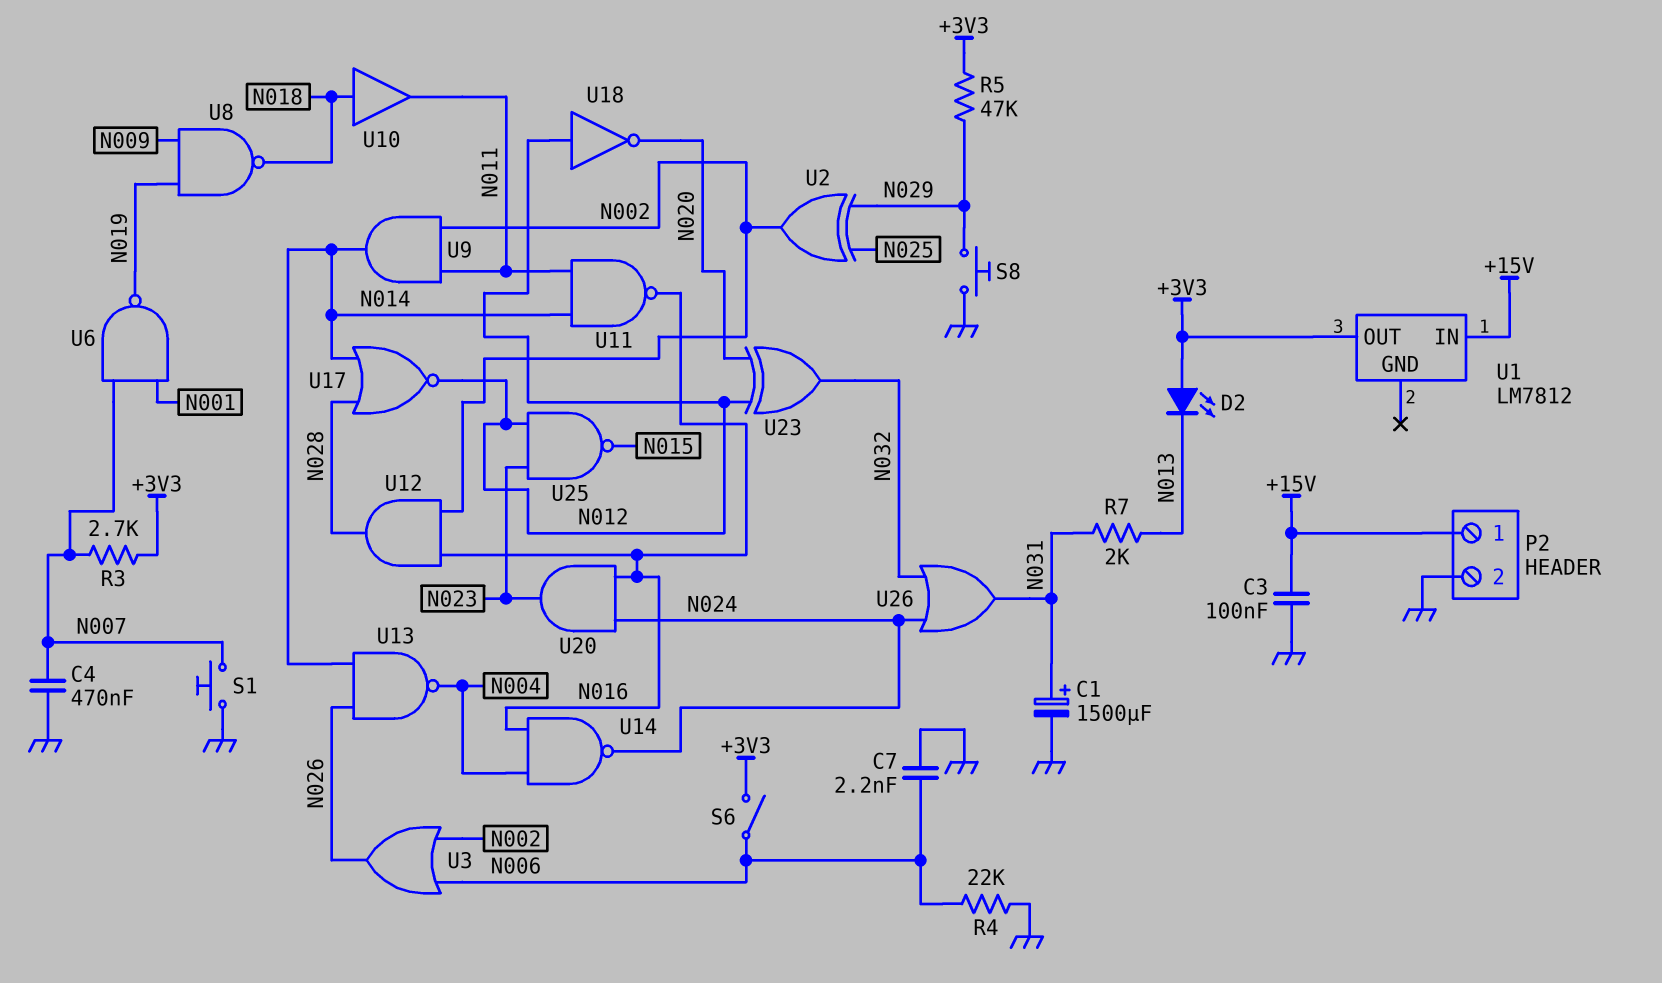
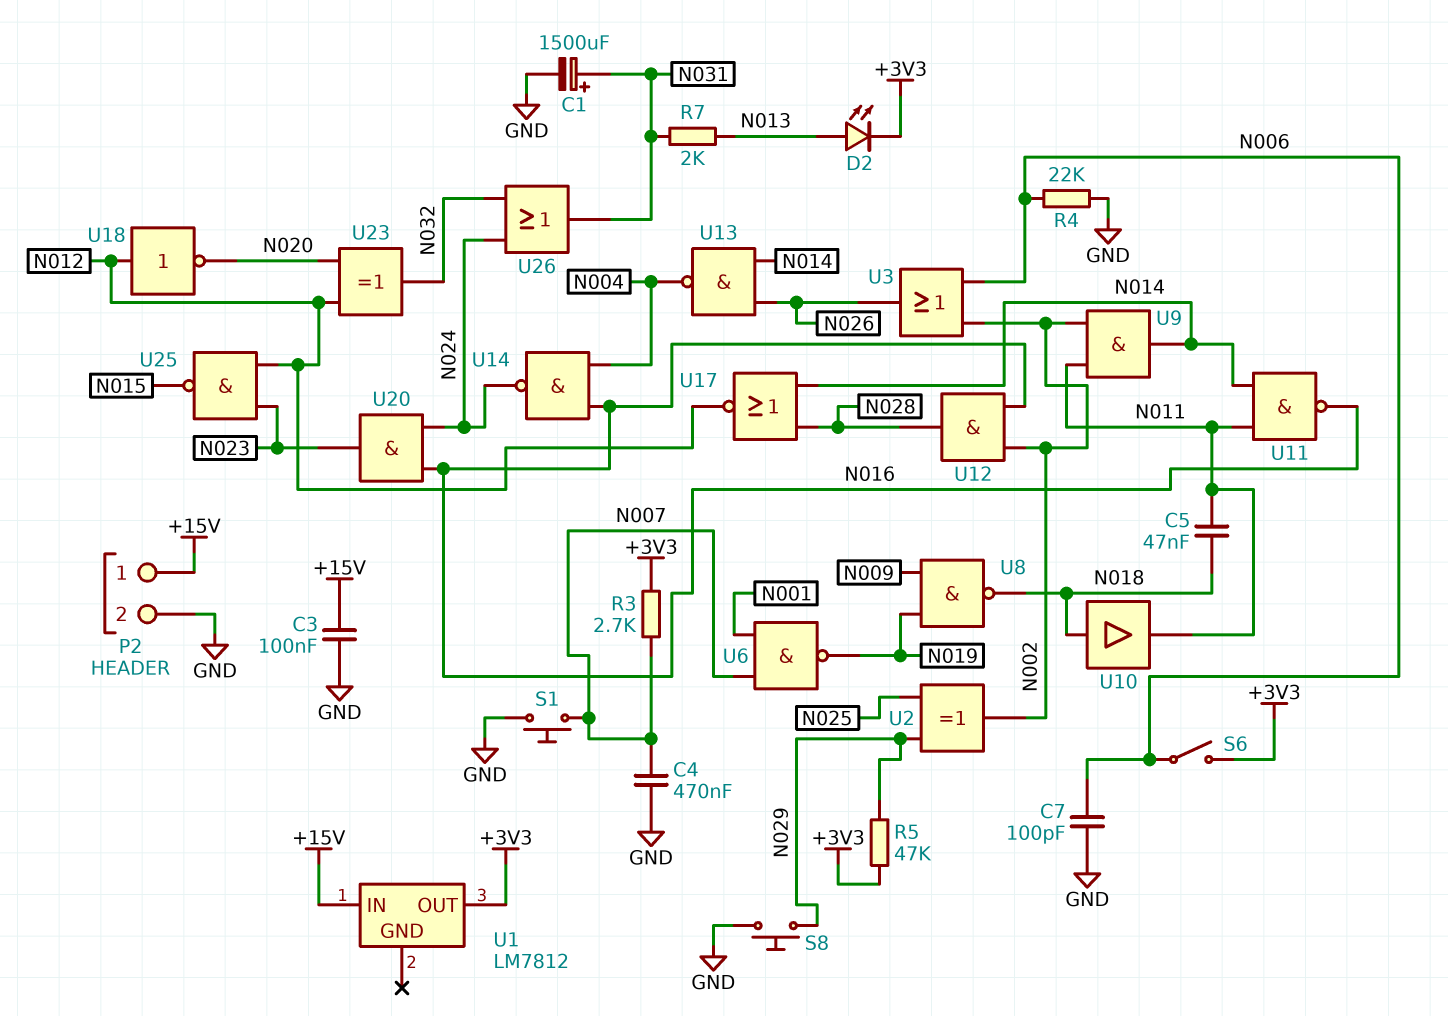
C5: none -> 47nF (N011, N018)
C7: 2.2nF (GND, N006) -> 100pF (GND, N006)
D2: LED (A +3V3, K N013) -> LED (A N013, K +3V3)

